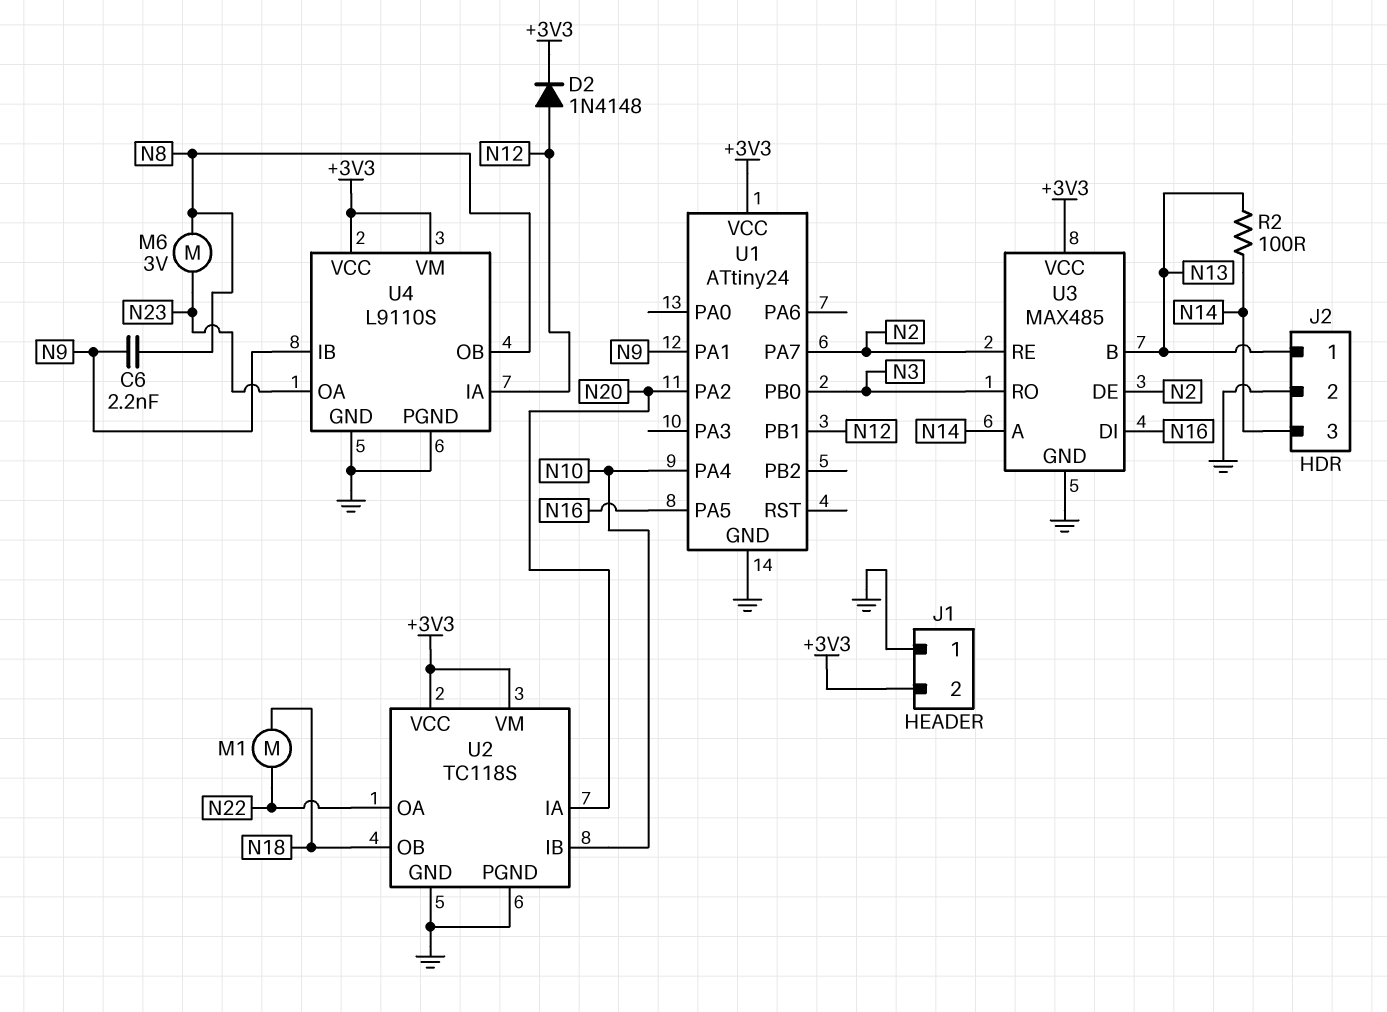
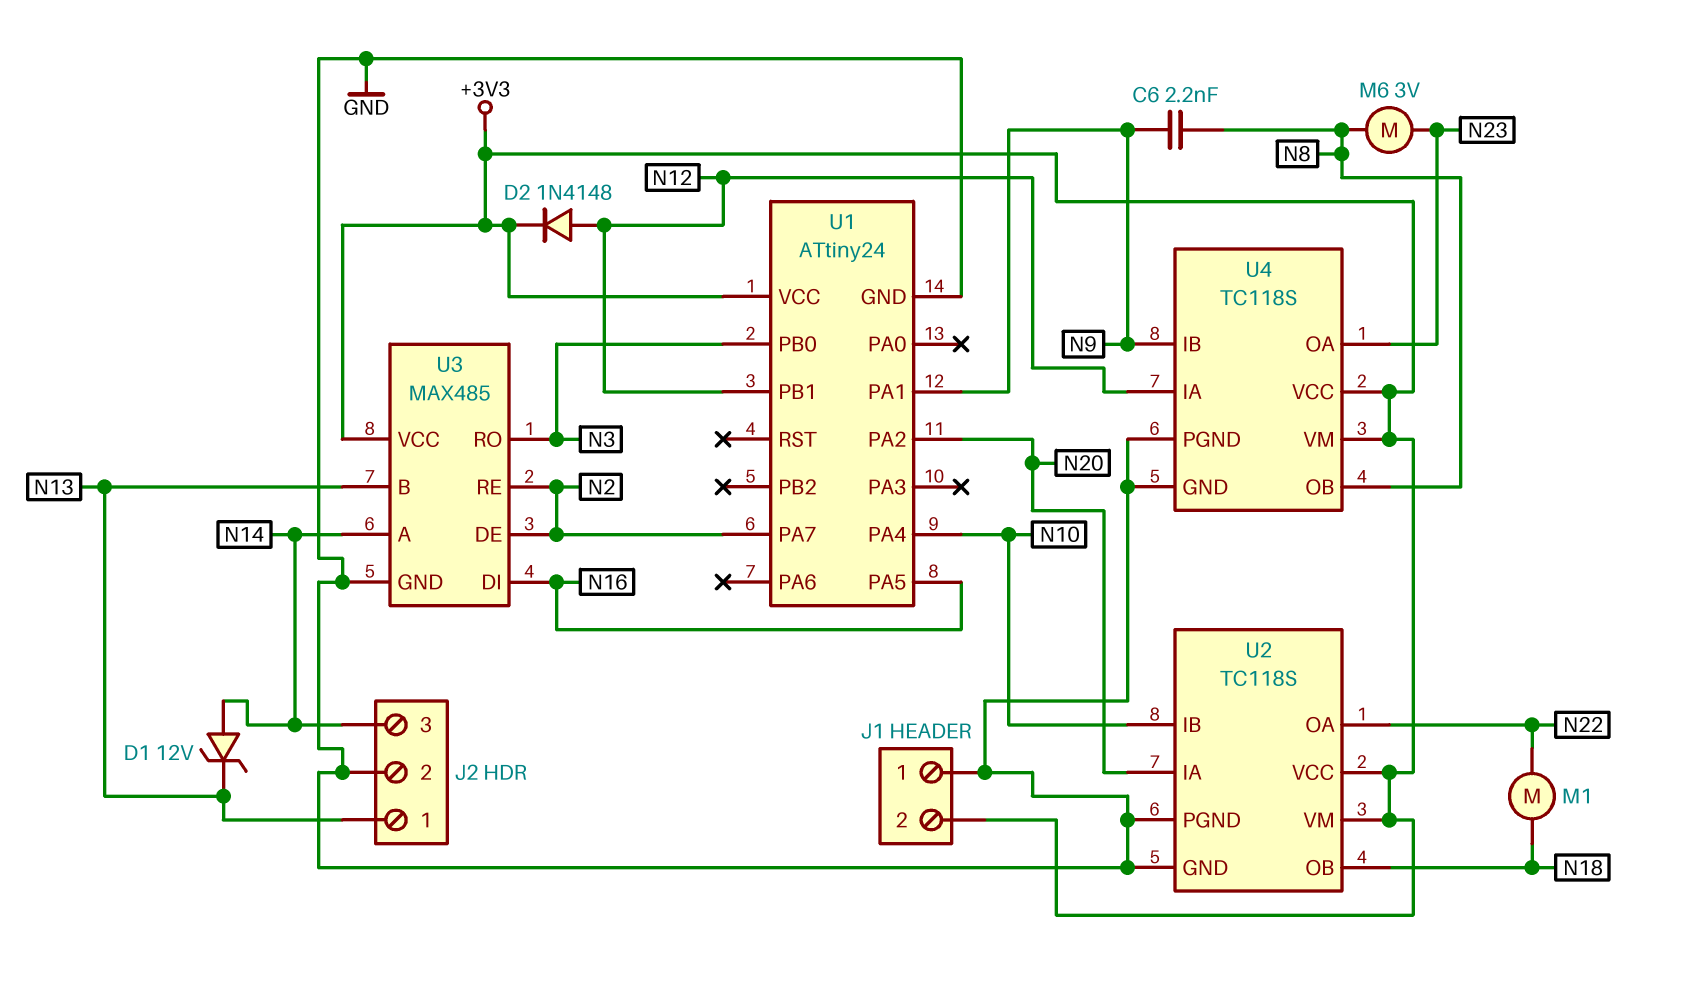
D1: none -> zener 12V (A N14, K N13)
R2: 100 (N13, N14) -> none
U4: L9110S -> TC118S

